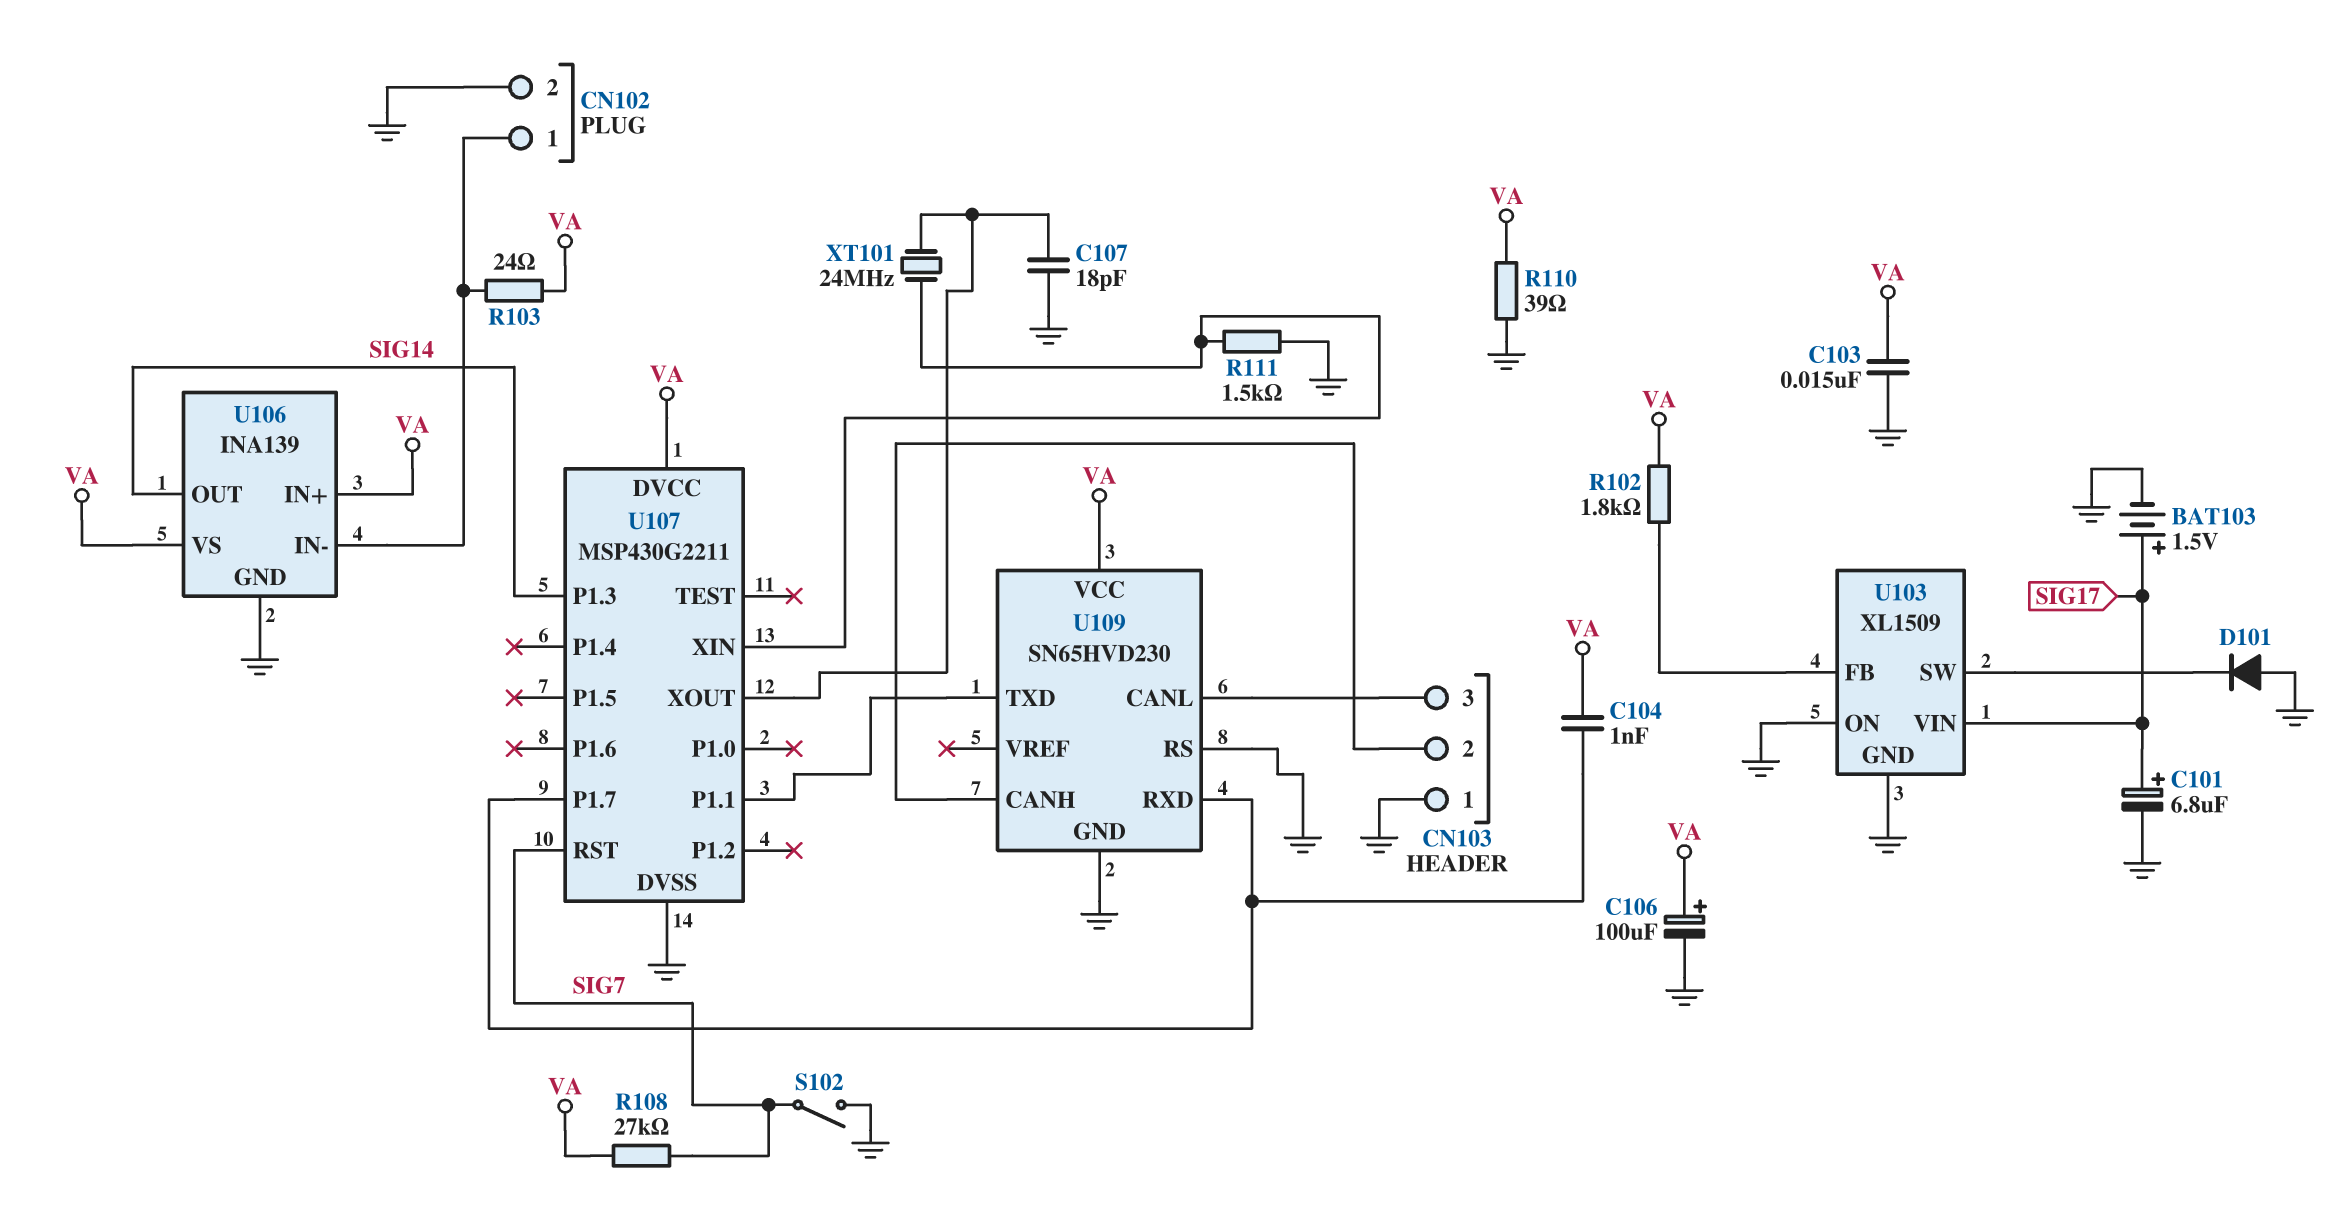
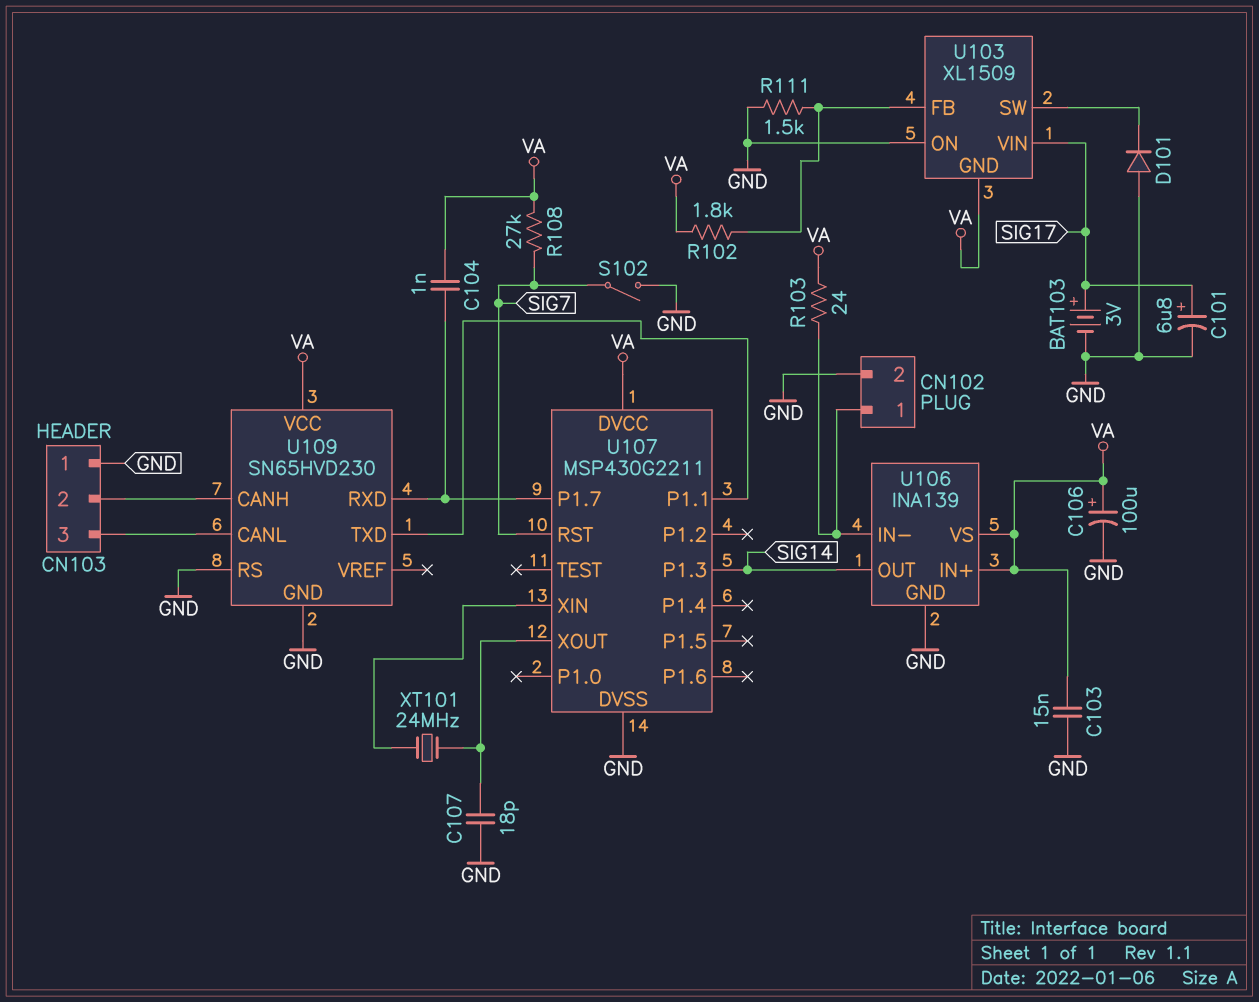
BAT103: 1.5V (plus SIG17, minus GND) -> 3V (plus SIG17, minus GND)
R110: 39 (GND, VA) -> none
R111: 1.5k (GND, U107/XIN) -> 1.5k (GND, U103/FB)
U103 pin GND: GND -> VA

